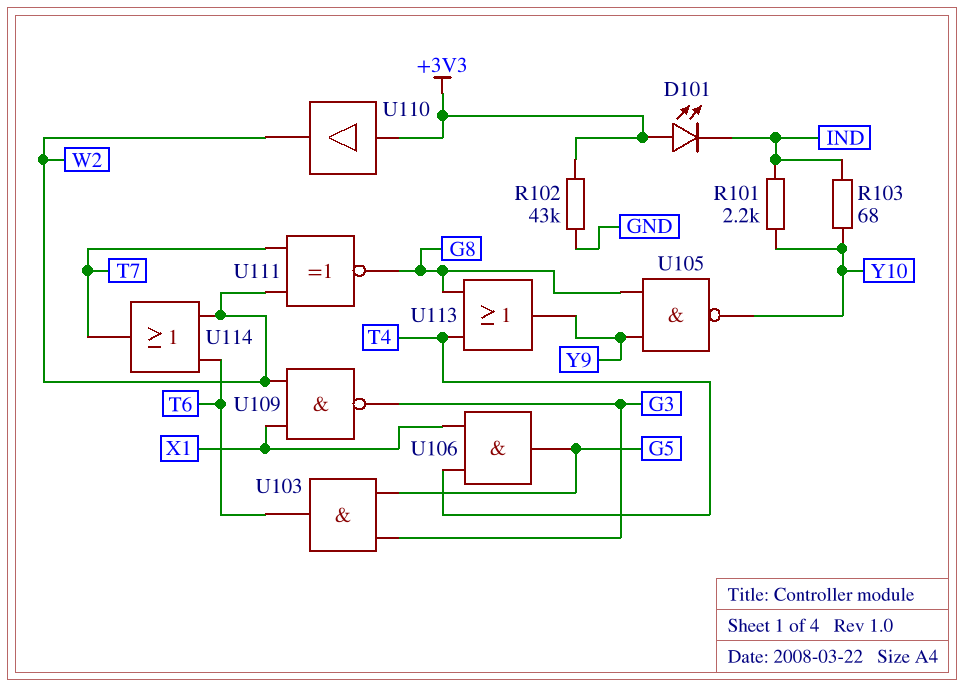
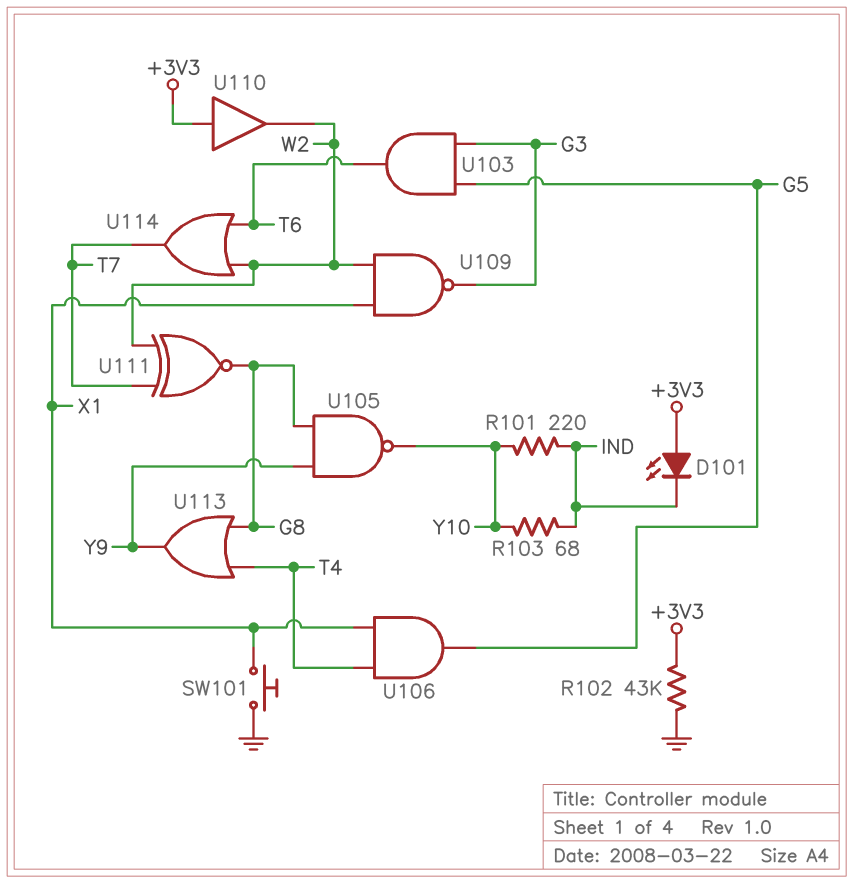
R101: 2.2k (IND, Y10) -> 220 (IND, Y10)
SW101: none -> button (GND, X1)

